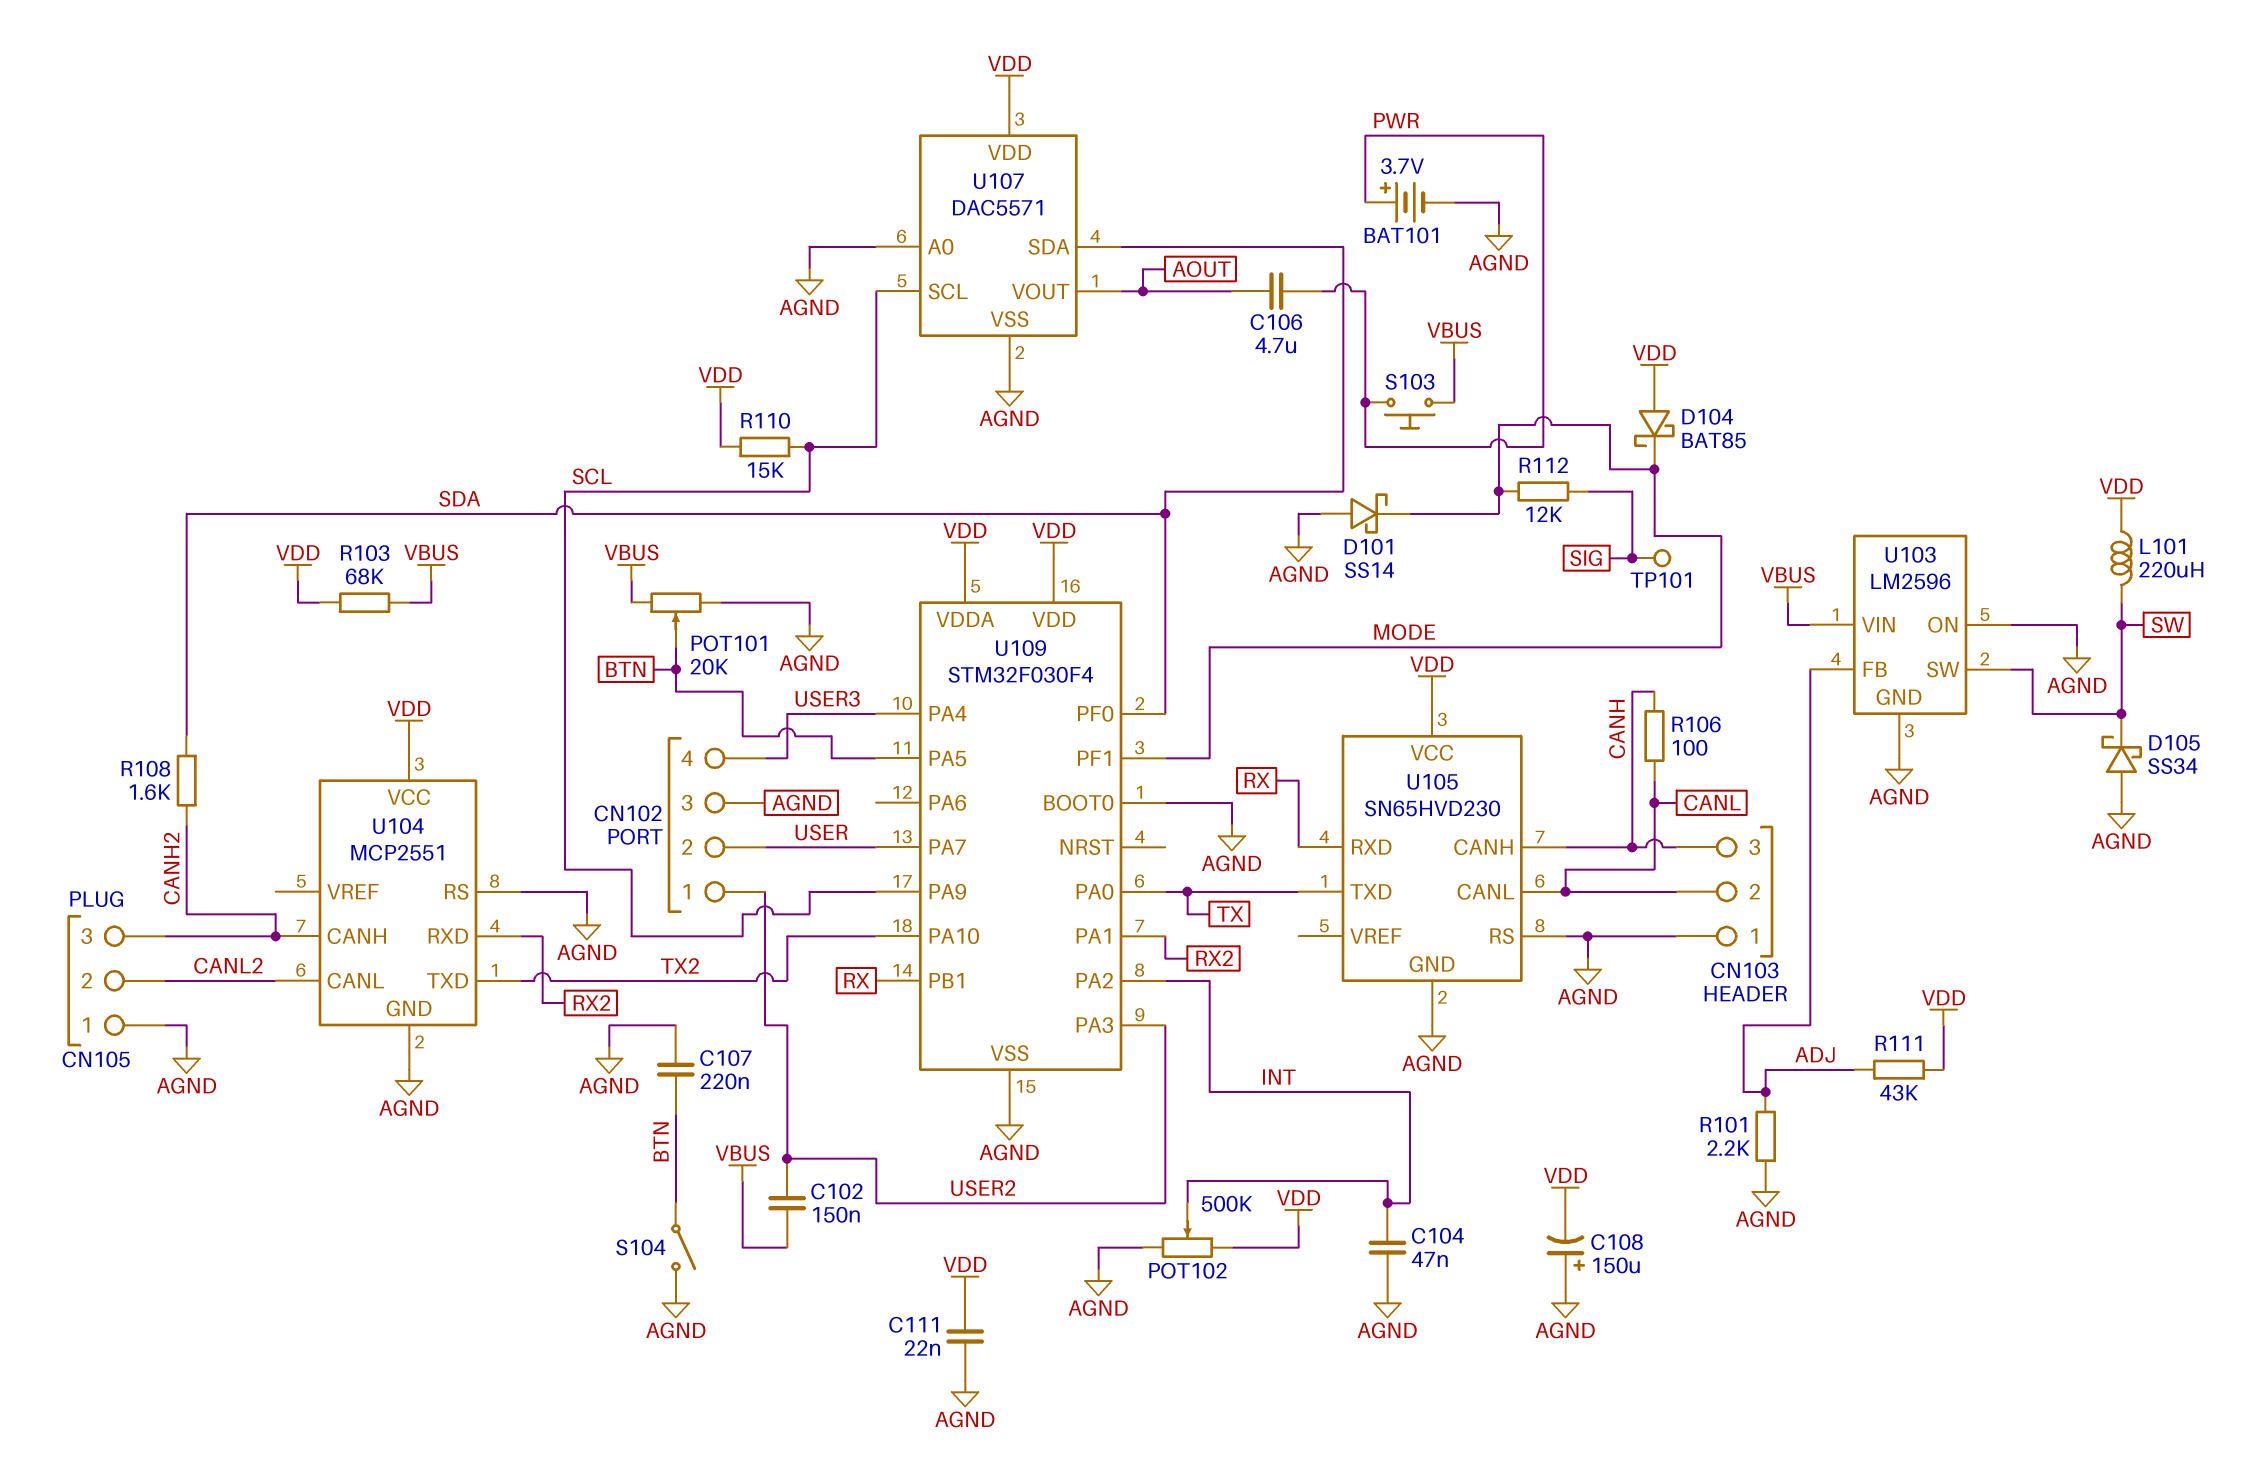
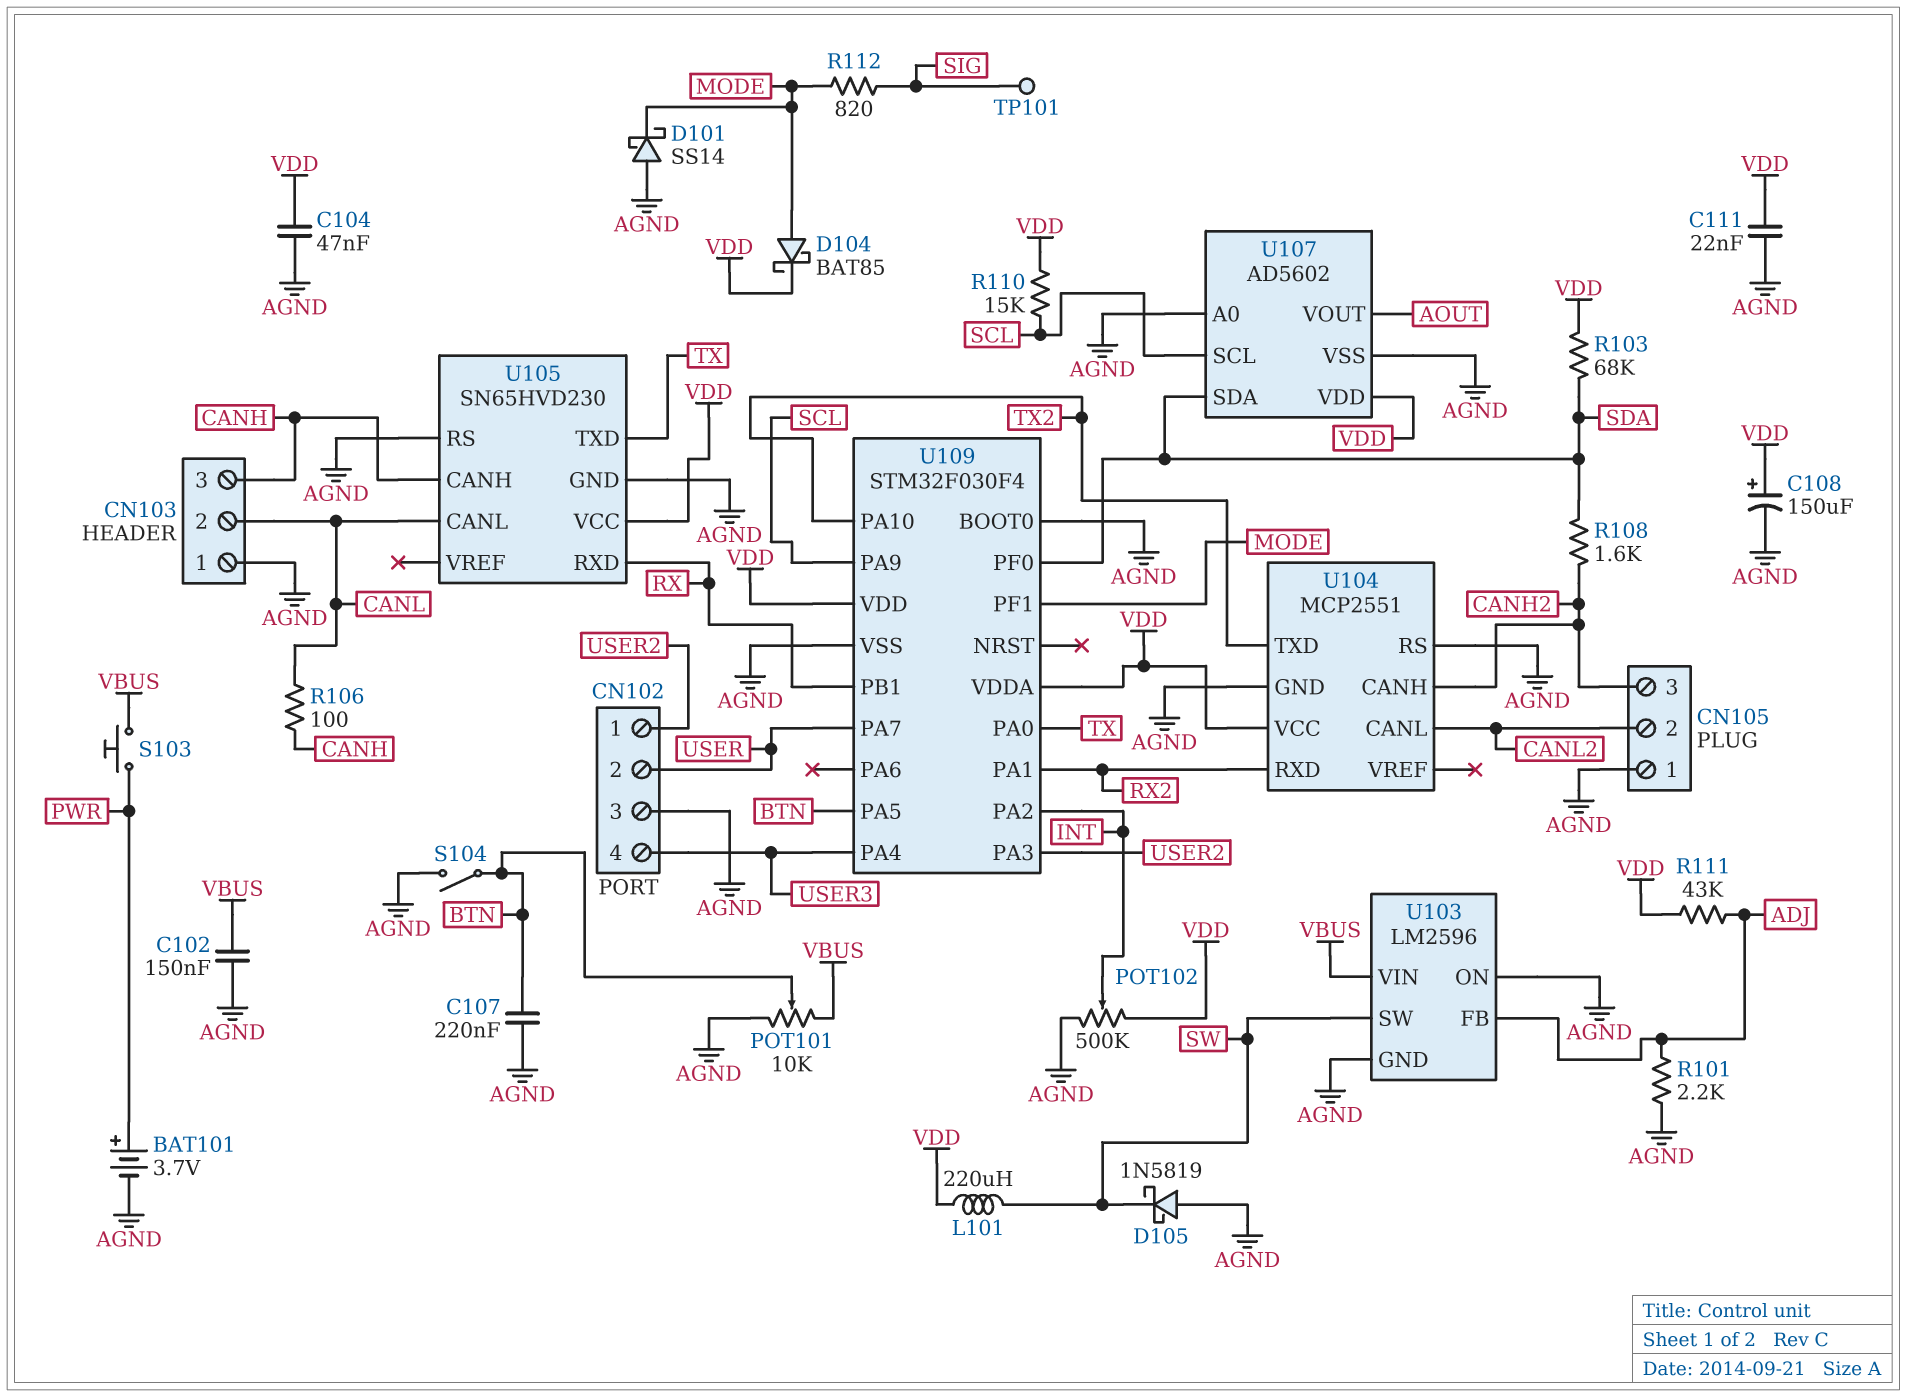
C102: 150nF (USER2, VBUS) -> 150nF (AGND, VBUS)
C104: 47nF (AGND, INT) -> 47nF (AGND, VDD)
C106: 4.7uF (AOUT, PWR) -> none
C108: 150uF (plus AGND, minus VDD) -> 150uF (plus VDD, minus AGND)
D104: schottky BAT85 (A VDD, K MODE) -> schottky BAT85 (A MODE, K VDD)
D105: schottky SS34 (A AGND, K SW) -> schottky 1N5819 (A AGND, K SW)
POT101: 20k (AGND, VBUS, wiper BTN) -> 10k (AGND, VBUS, wiper BTN)
R103: 68k (VBUS, VDD) -> 68k (SDA, VDD)
R112: 12k (MODE, SIG) -> 820 (MODE, SIG)
U107: DAC5571 -> AD5602

